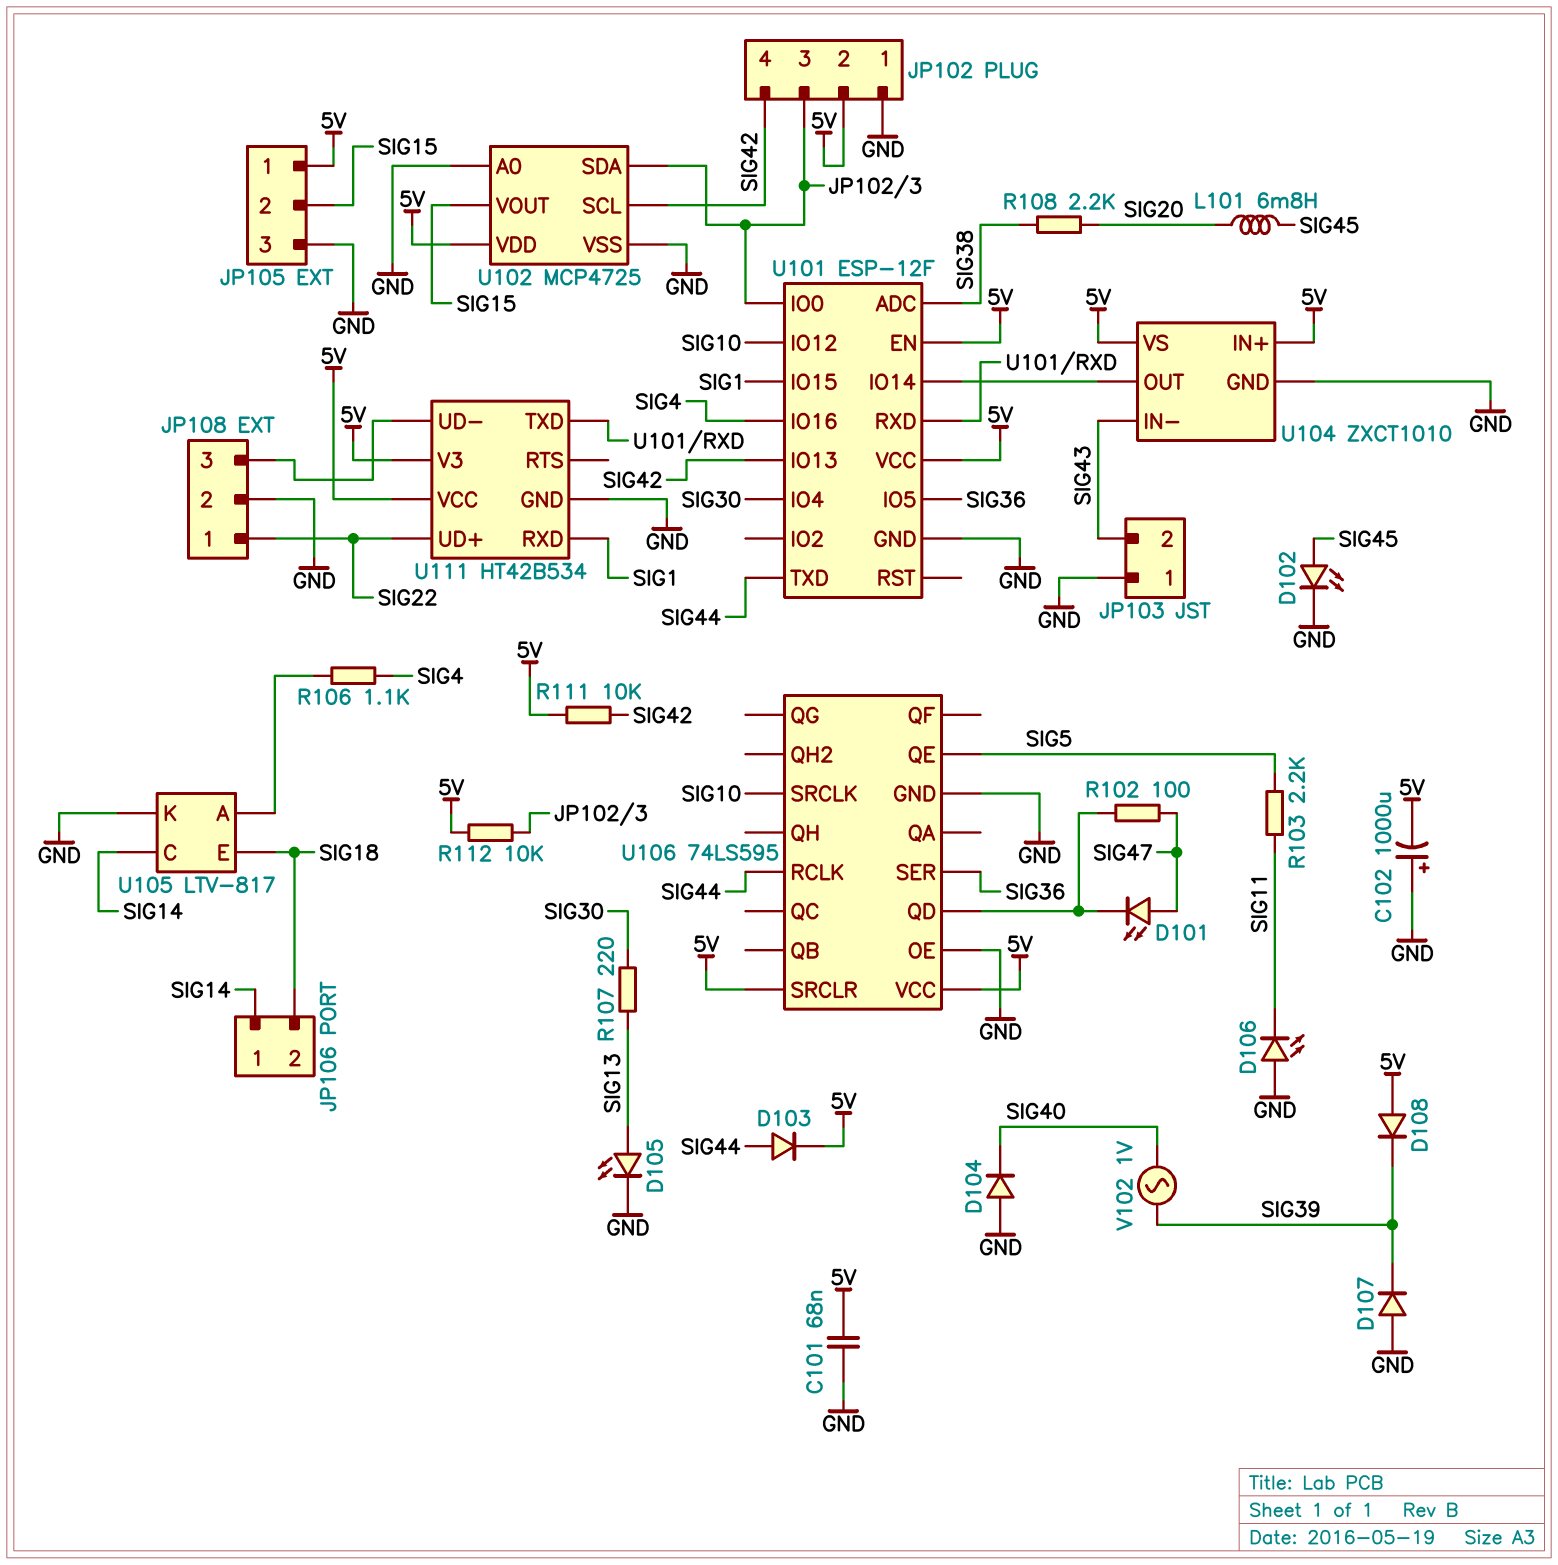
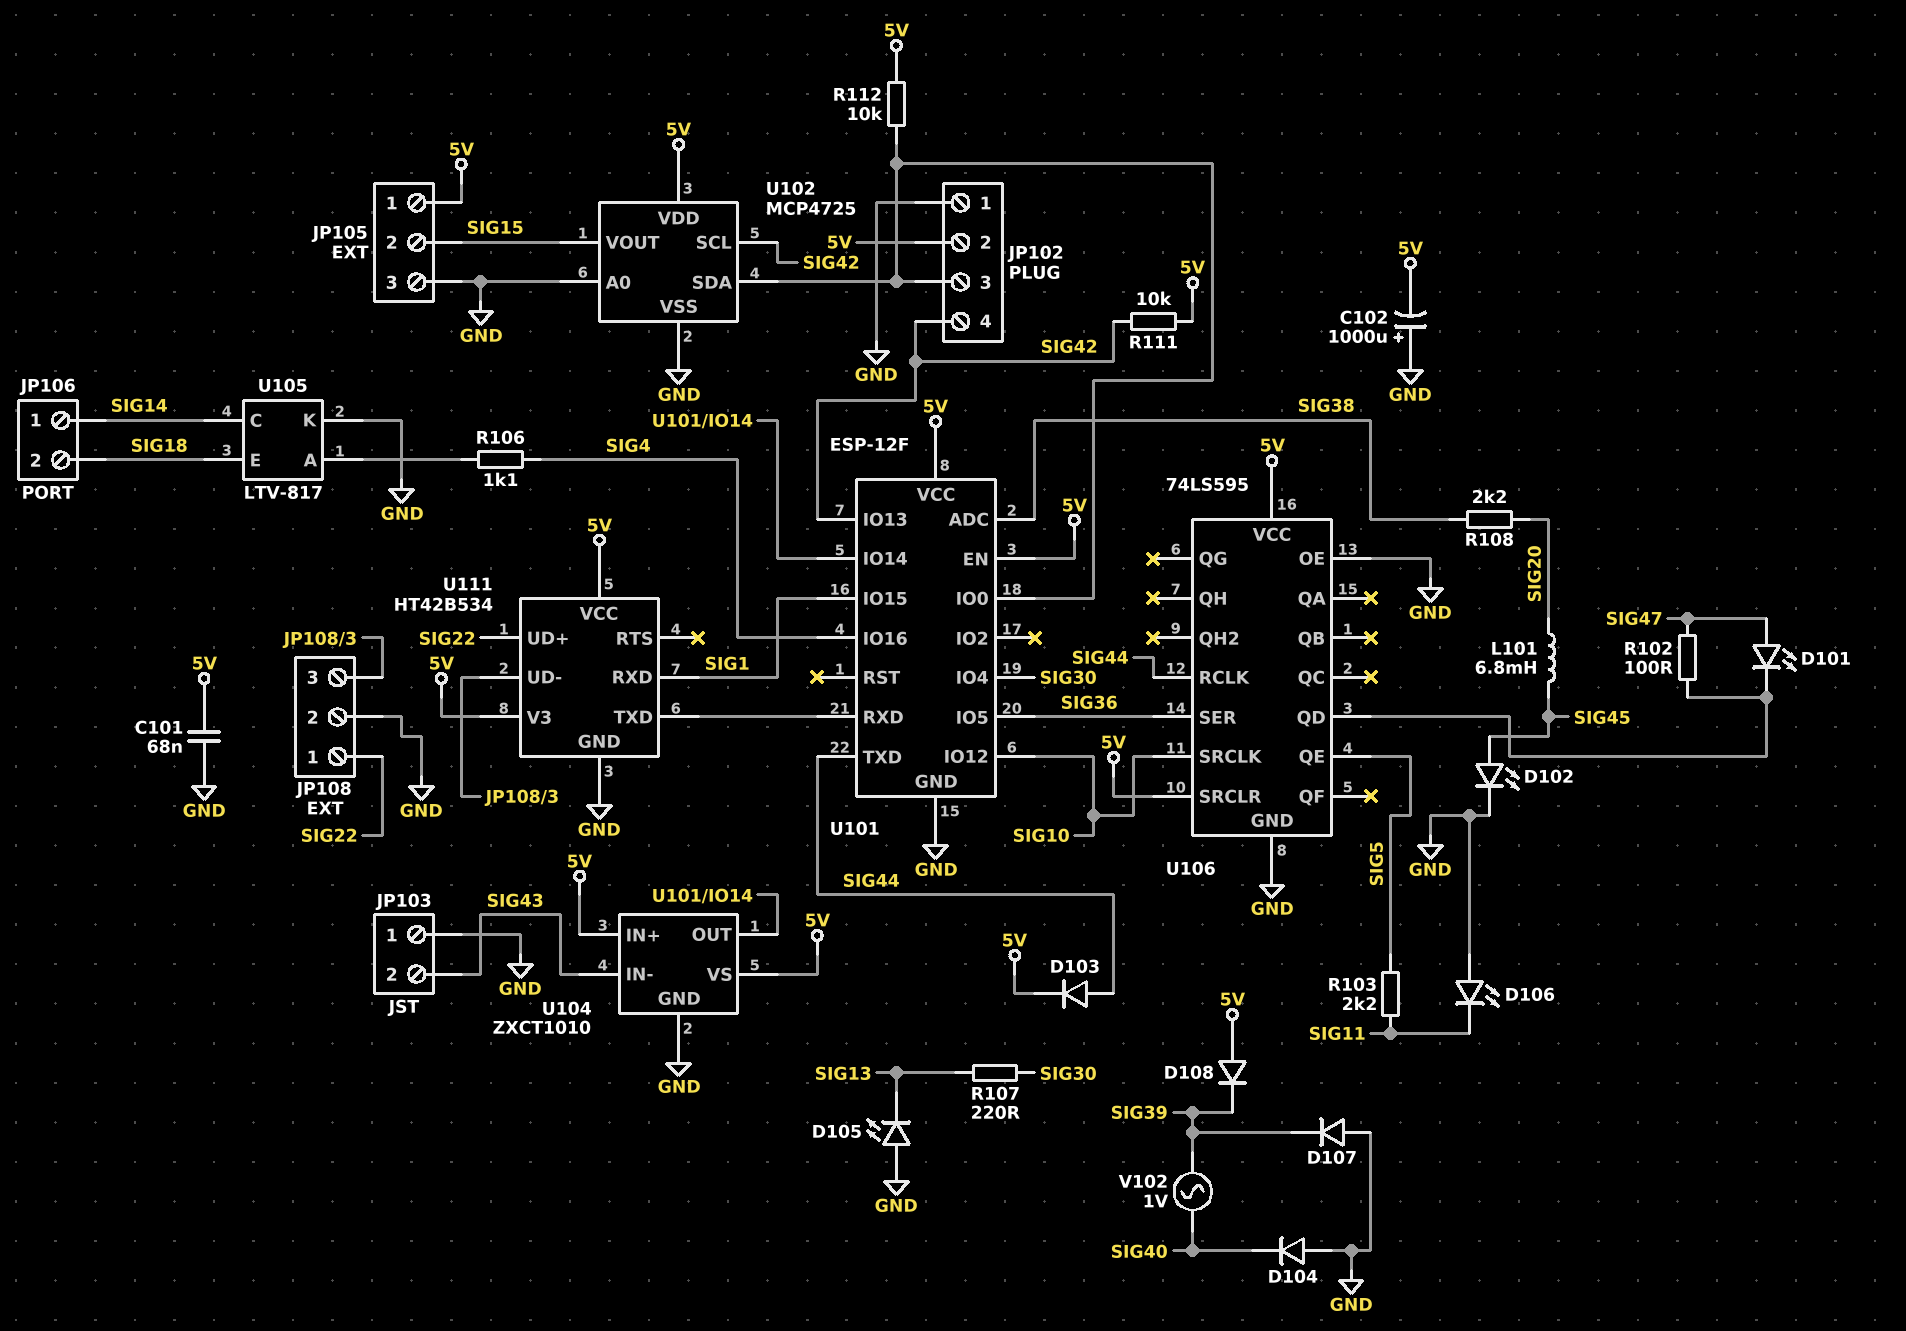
D105: LED (A SIG13, K GND) -> LED (A GND, K SIG13)

